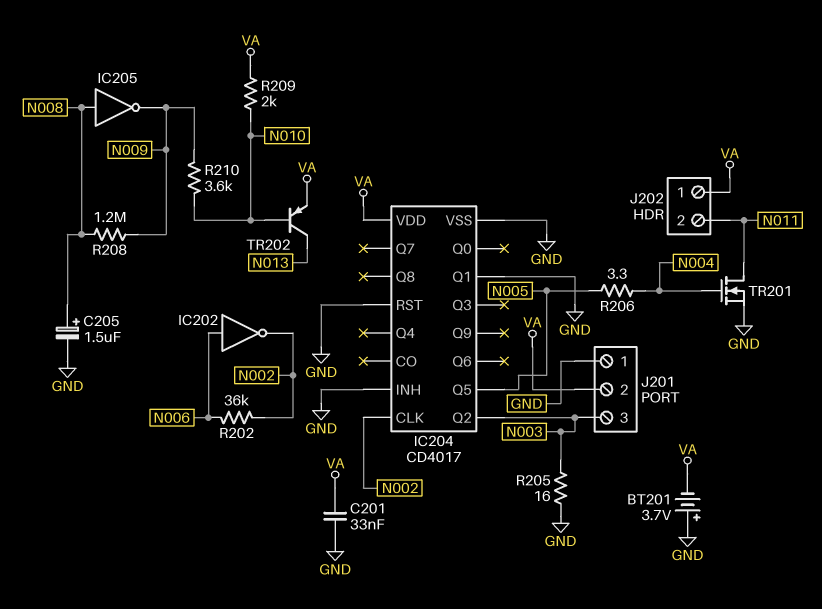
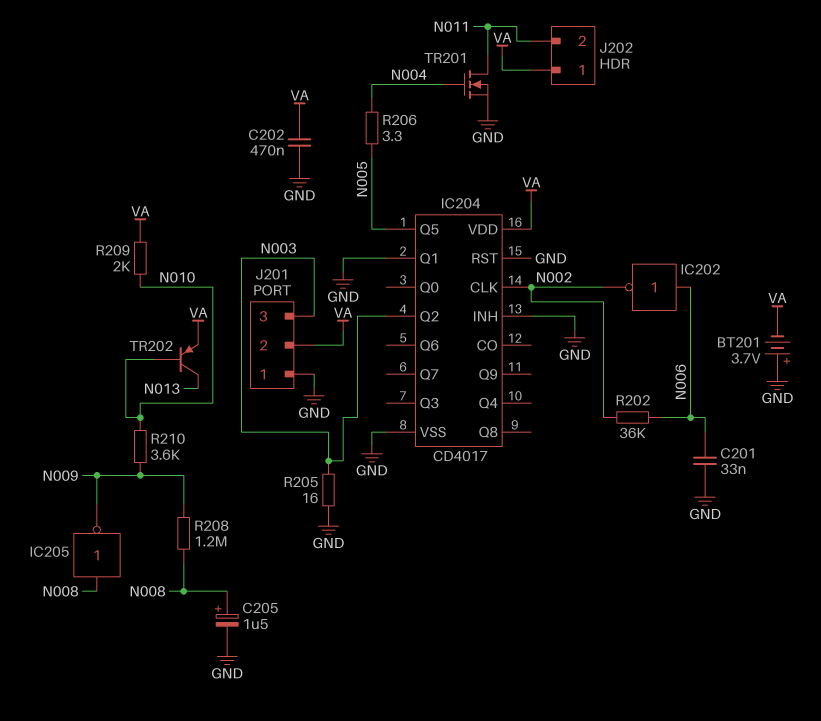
C201: 33nF (GND, VA) -> 33nF (GND, N006)
C202: none -> 470nF (GND, VA)

